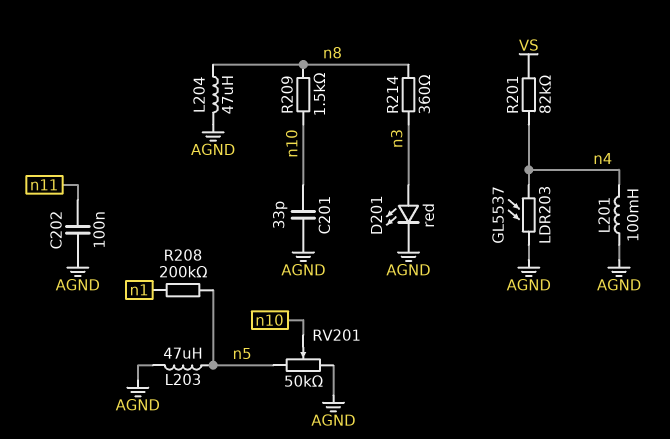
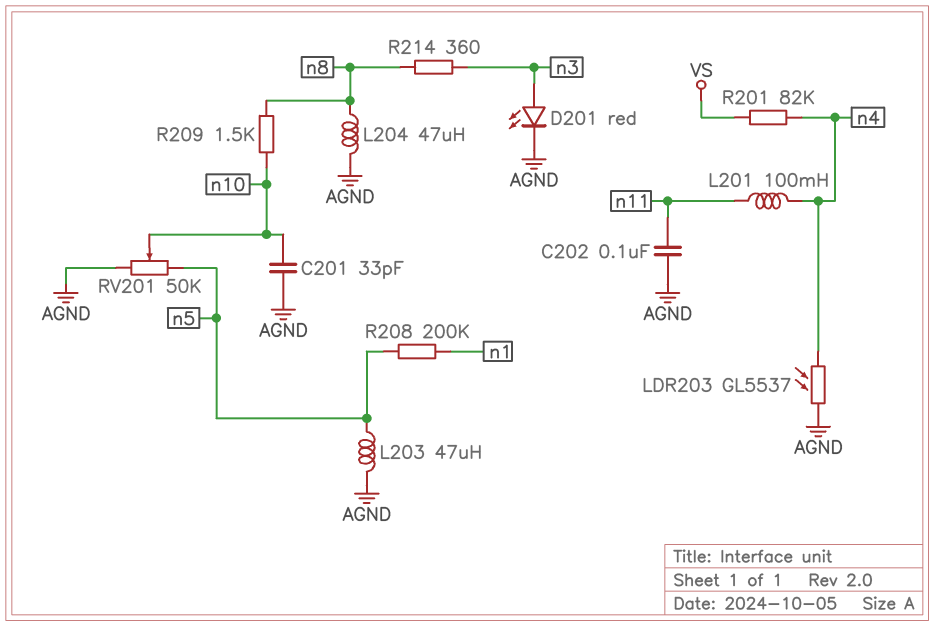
L201: 100mH (AGND, n4) -> 100mH (n4, n11)

